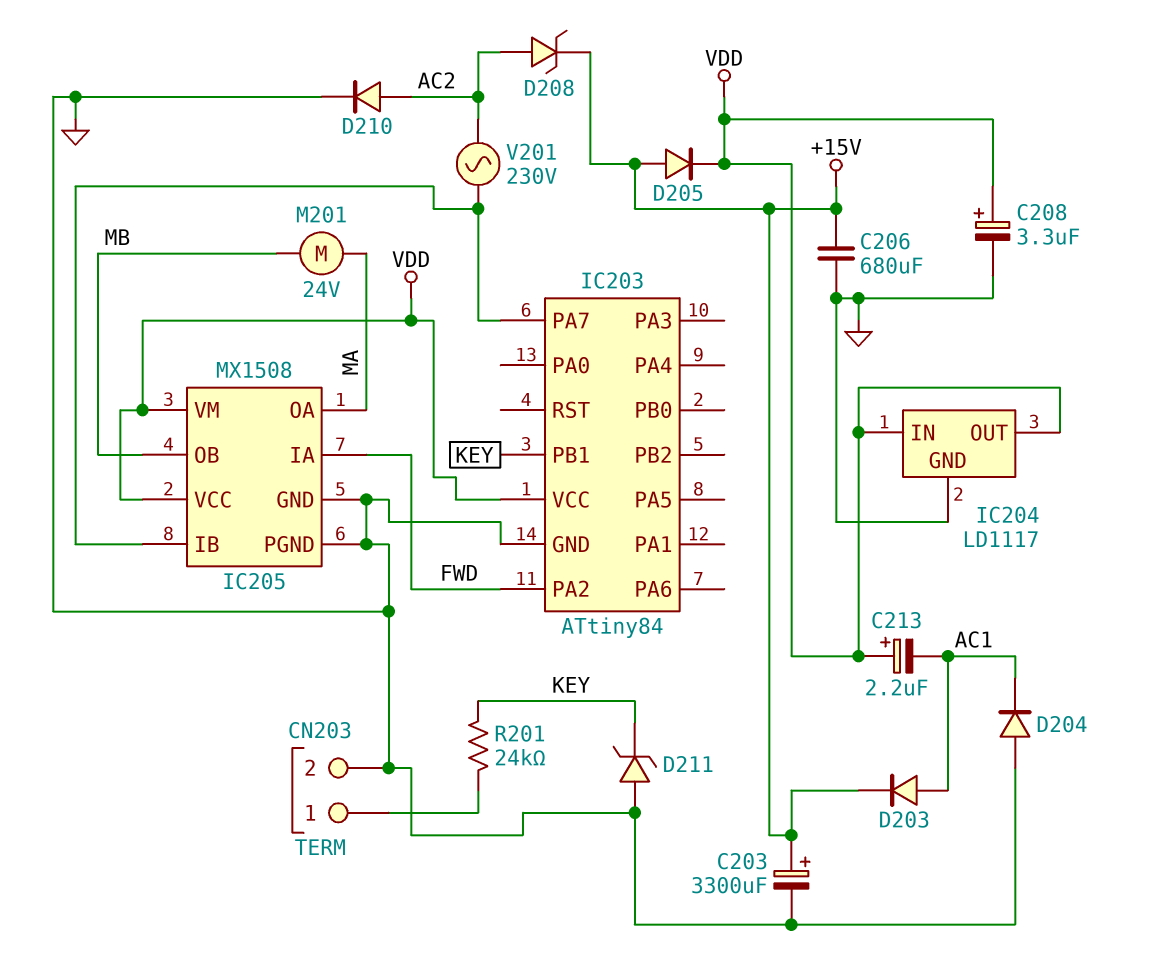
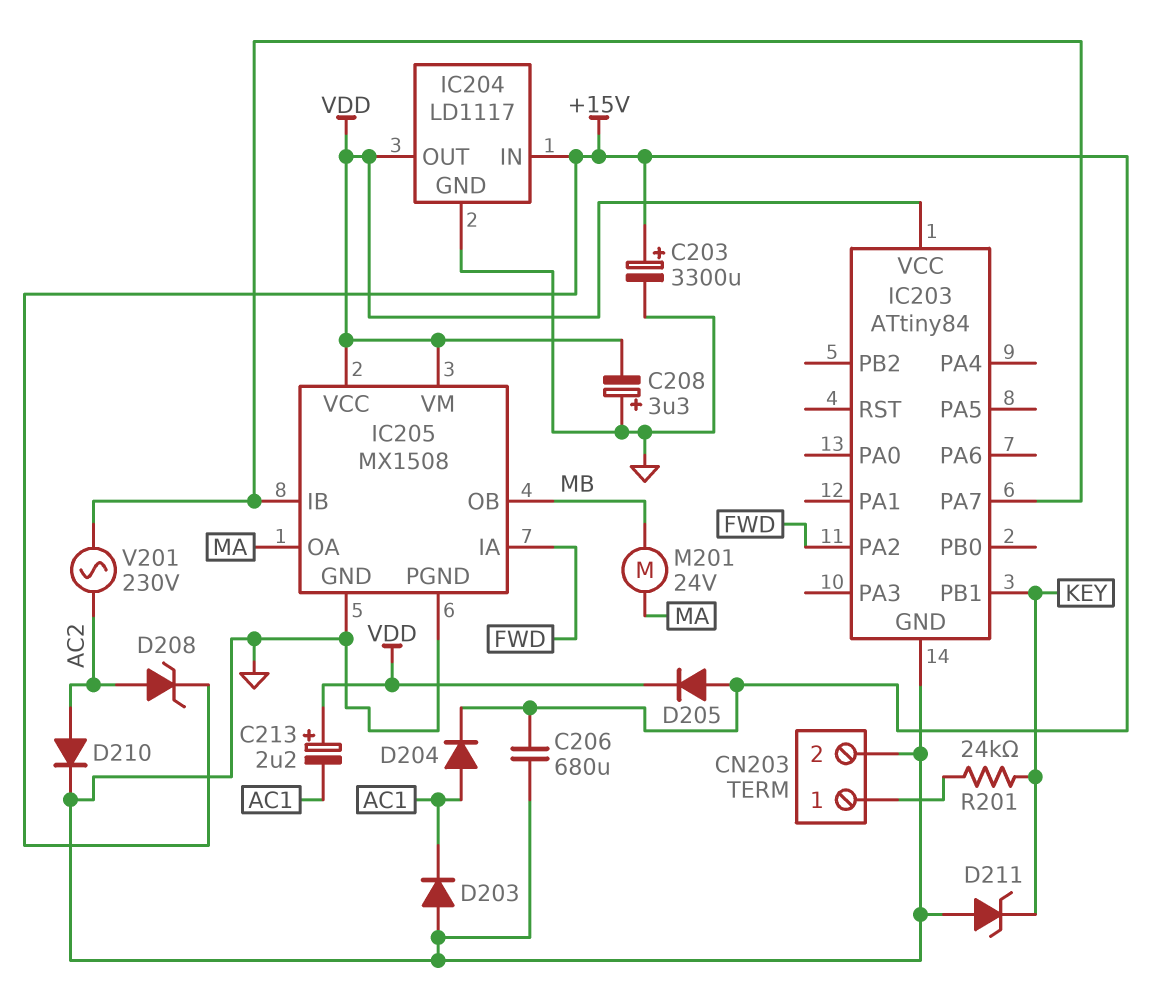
C208: 3.3uF (plus VDD, minus GND) -> 3.3uF (plus GND, minus VDD)
D203: diode (A AC1, K +15V) -> diode (A GND, K AC1)
D204: diode (A GND, K AC1) -> diode (A AC1, K +15V)
IC204 pin IN: VDD -> +15V

